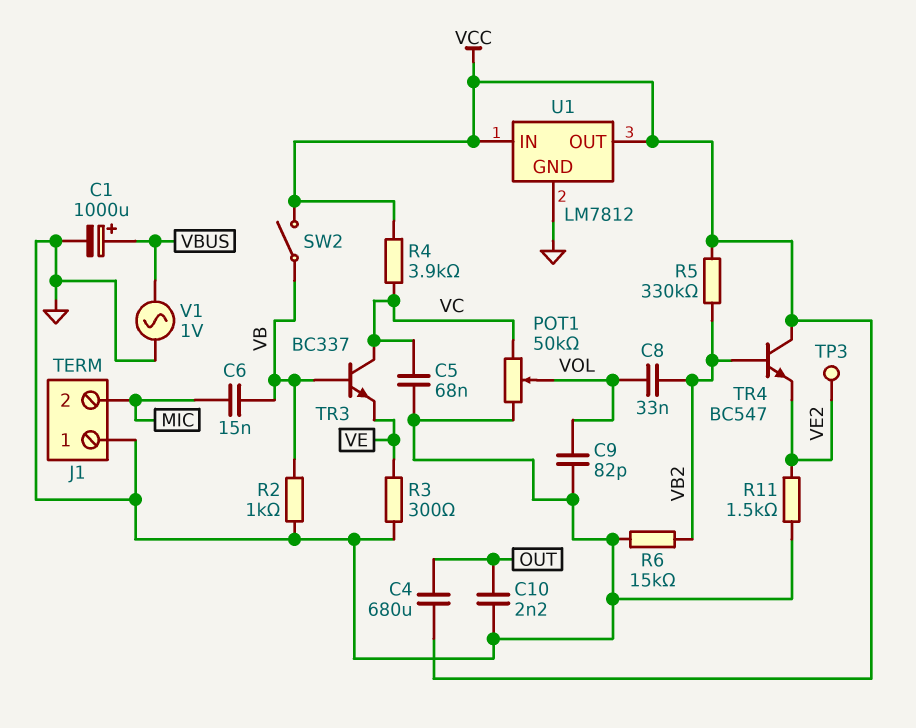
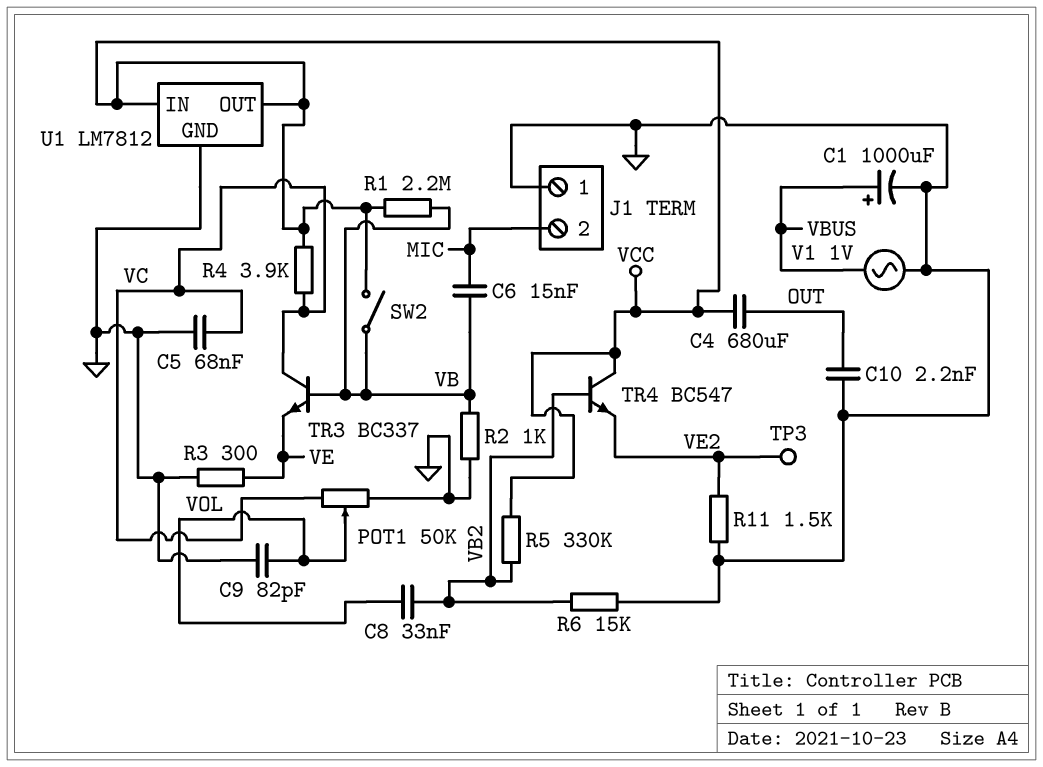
R1: none -> 2.2M (VB, VCC)

